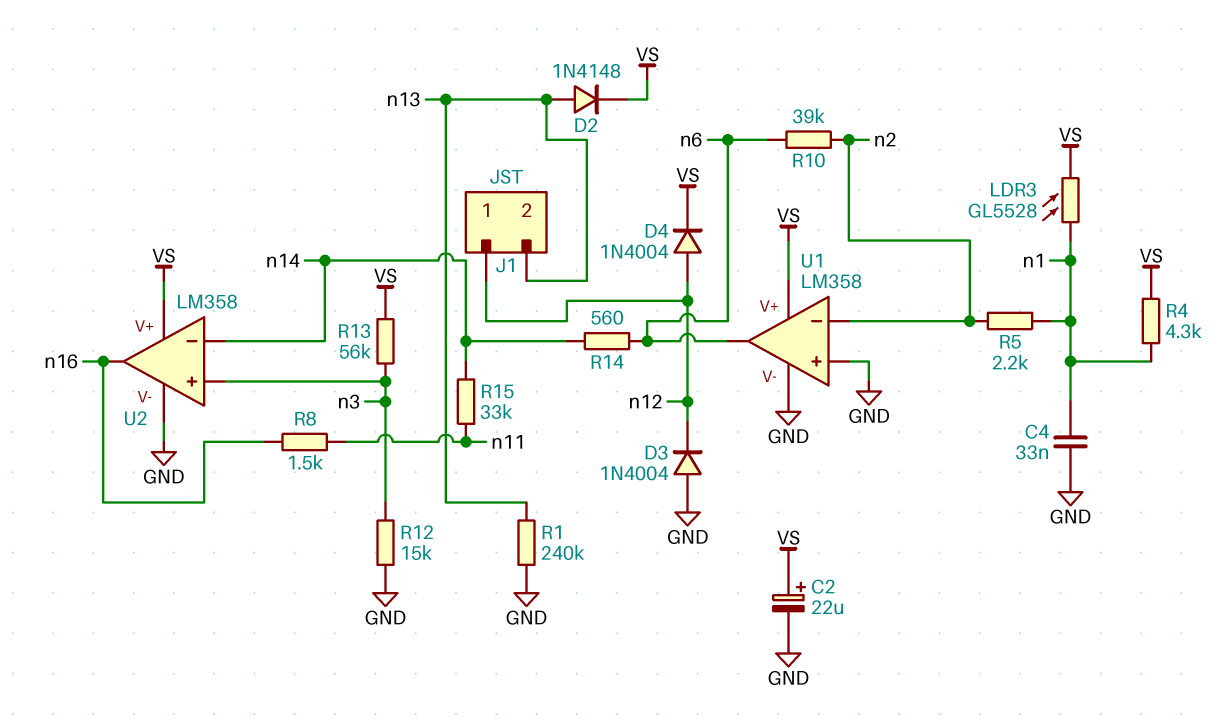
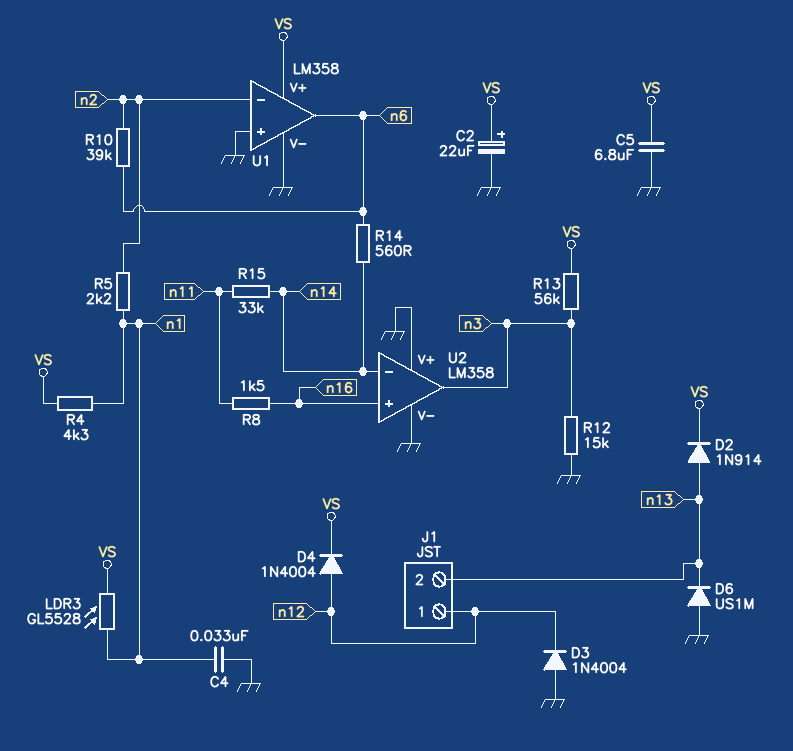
C5: none -> 6.8uF (GND, VS)
D2: diode 1N4148 (A n13, K VS) -> diode 1N914 (A n13, K VS)
D6: none -> diode US1M (A GND, K n13)
R1: 240k (GND, n13) -> none
U2 pin V+: VS -> GND
U2 pin in+: n3 -> n16
U2 pin out: n16 -> n3

